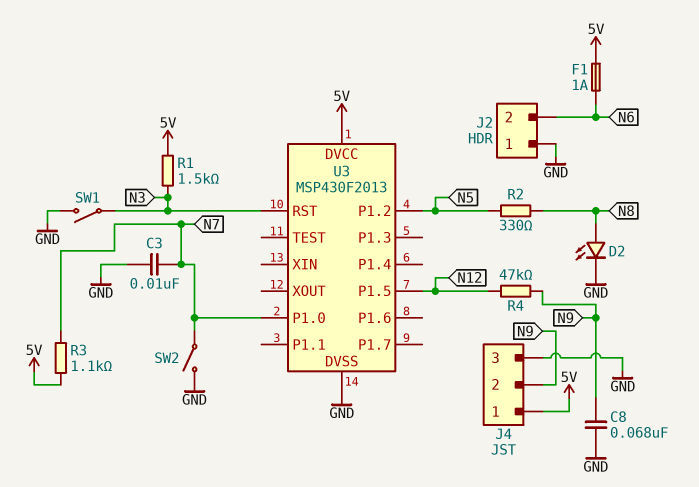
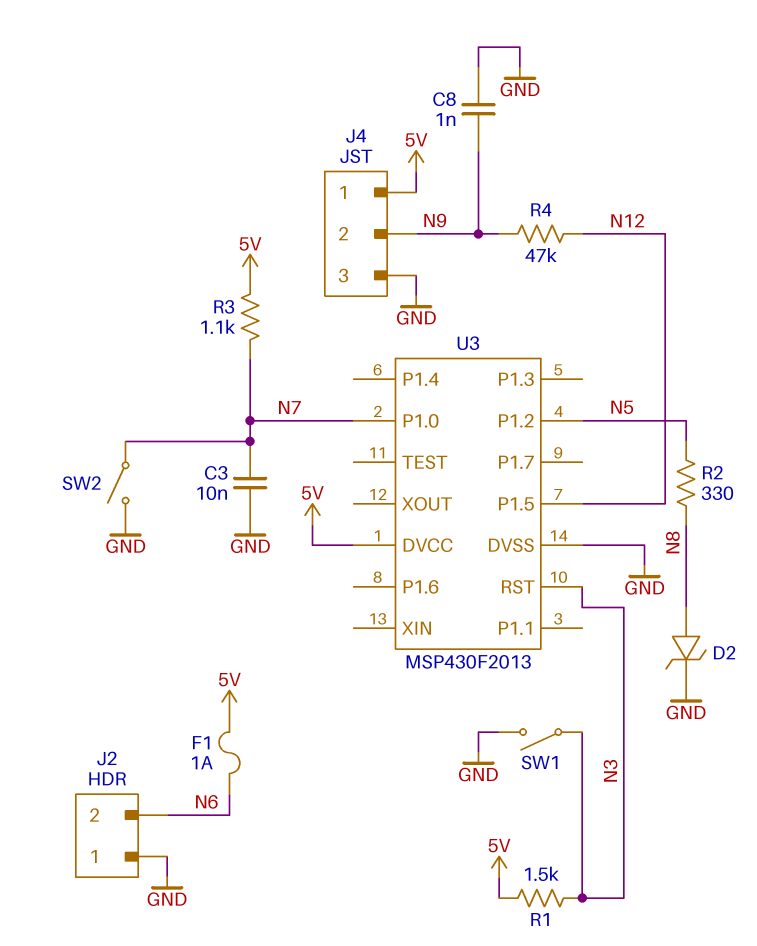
C8: 68nF (GND, N9) -> 1nF (GND, N9)
D2: LED (A N8, K GND) -> zener (A N8, K GND)

